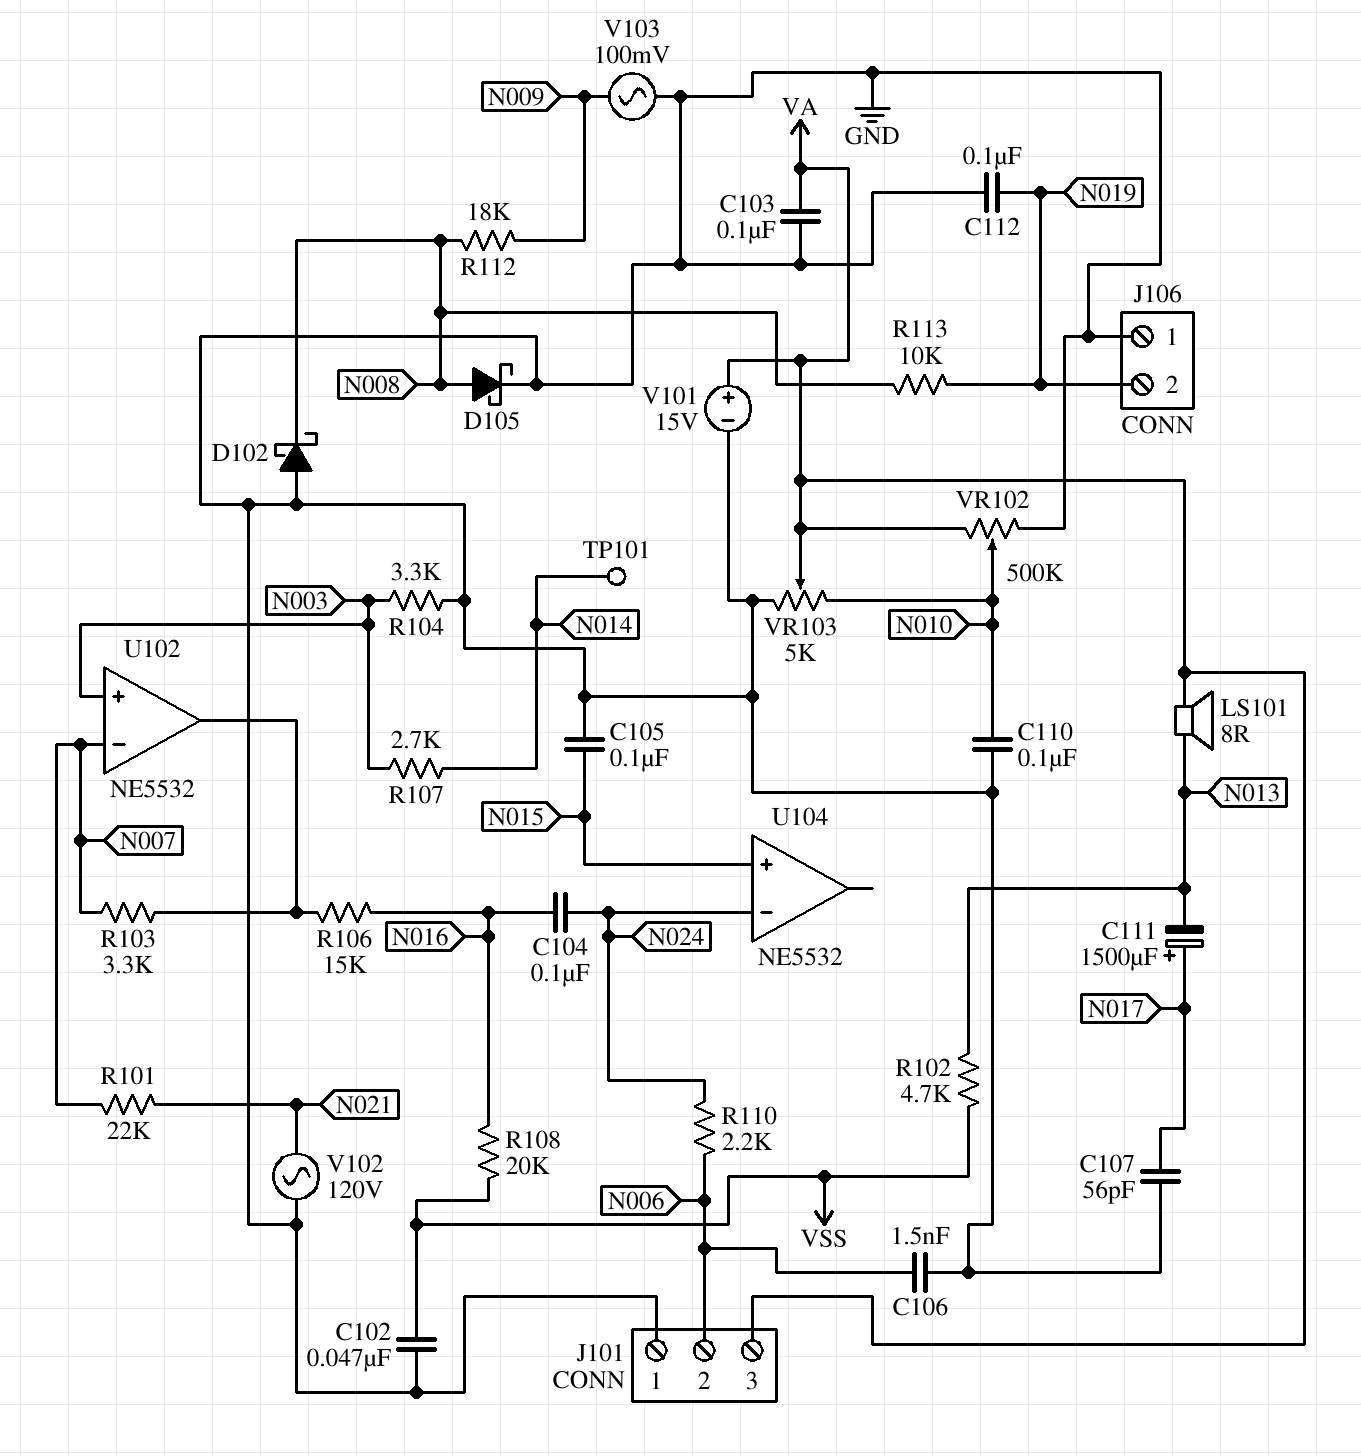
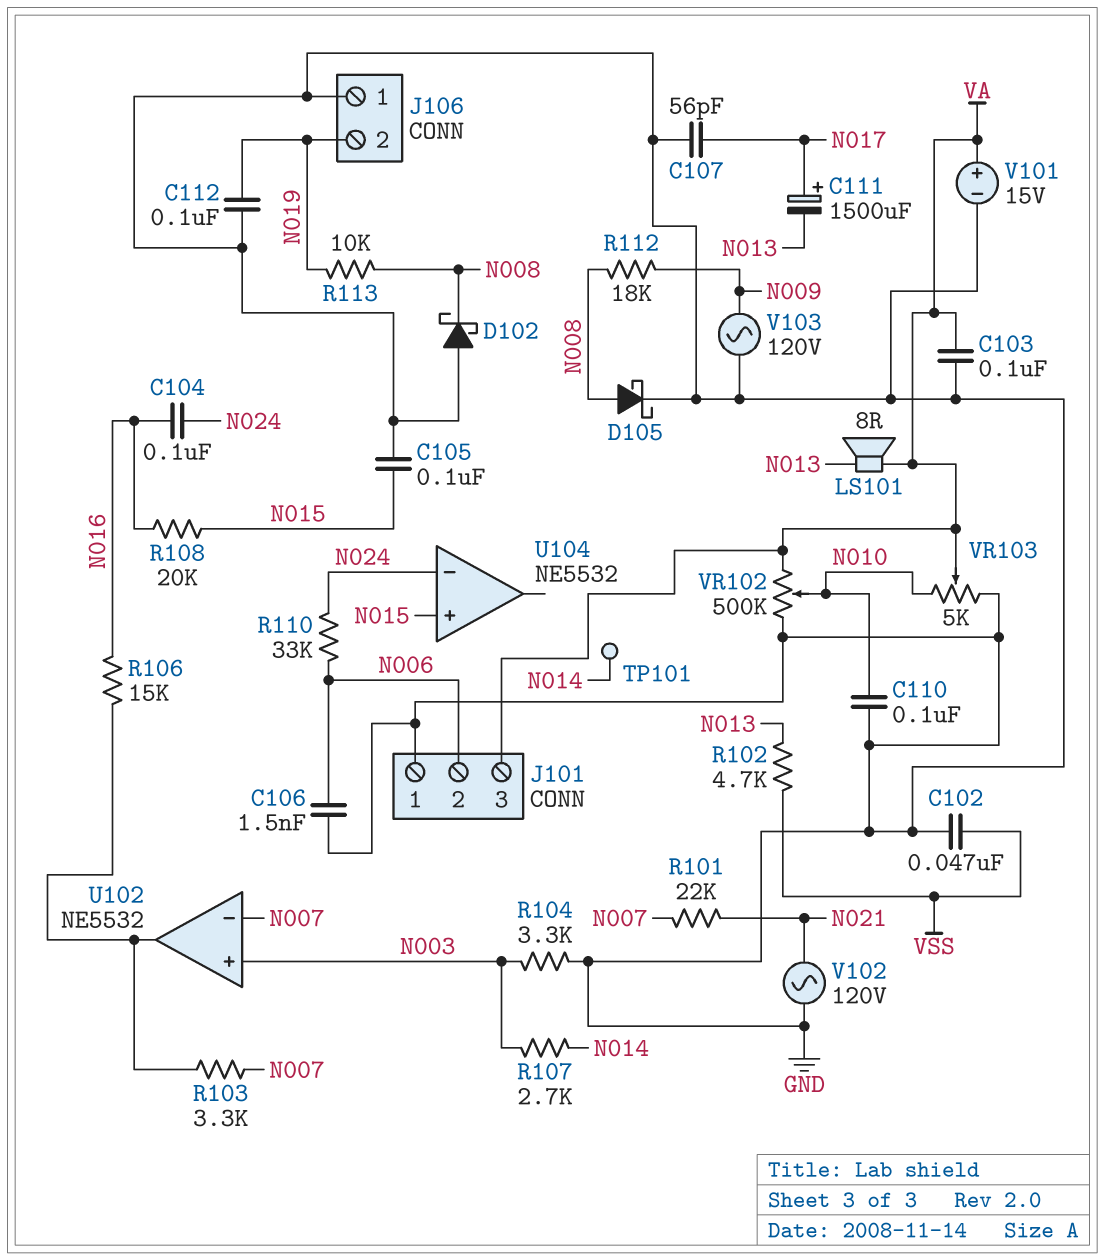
R108: 20k (N016, VSS) -> 20k (N015, N016)
R110: 2.2k (N006, N024) -> 33k (N006, N024)
V103: AC 100mV (GND, N009) -> AC 120V (GND, N009)

